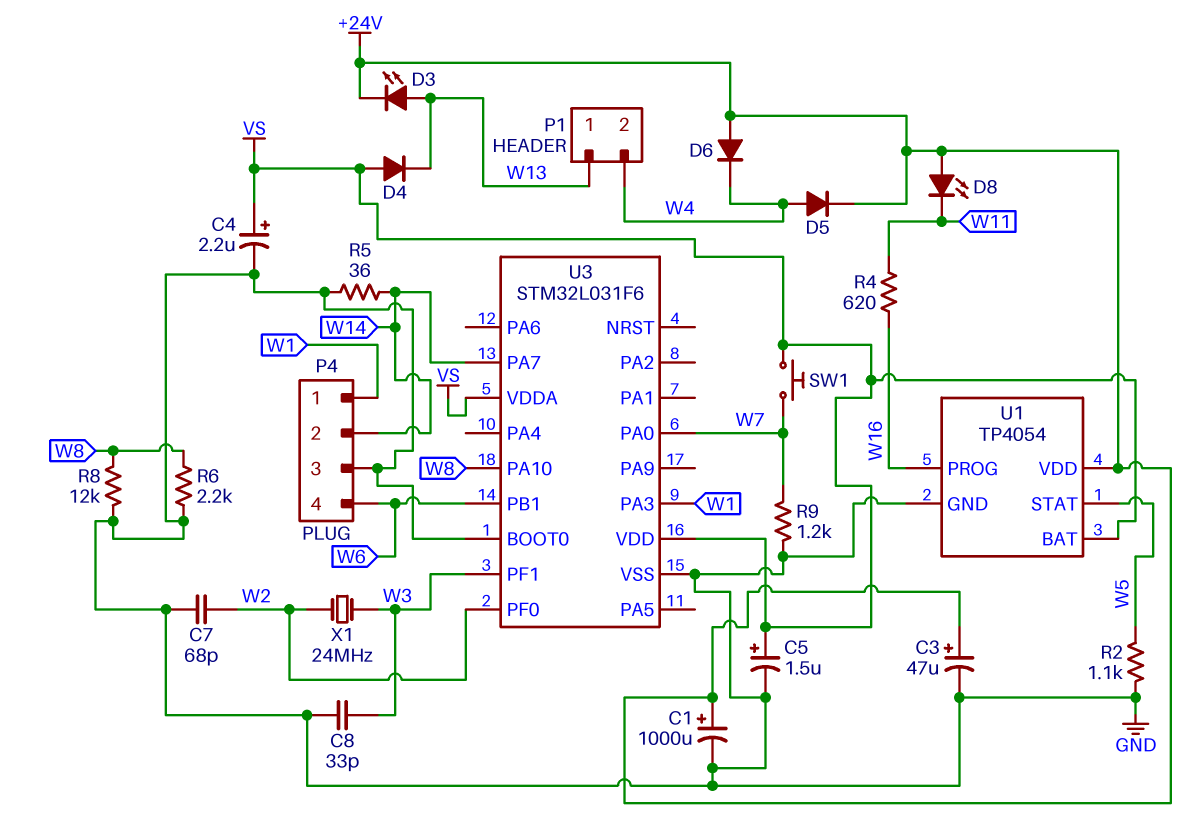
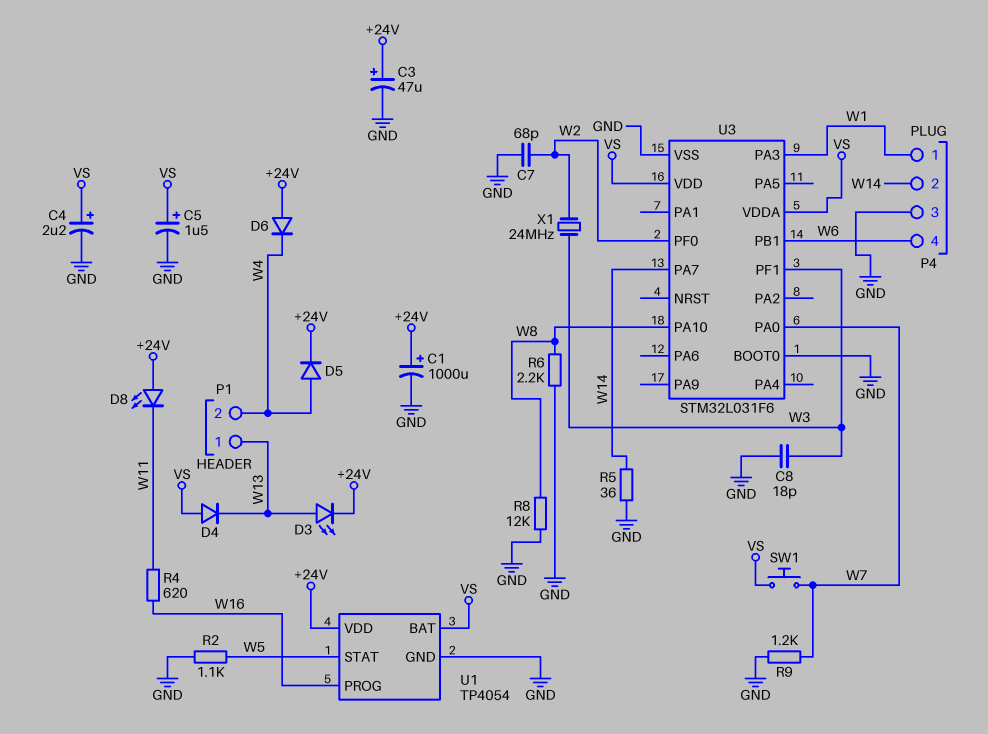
C8: 33pF (GND, W3) -> 18pF (GND, W3)

